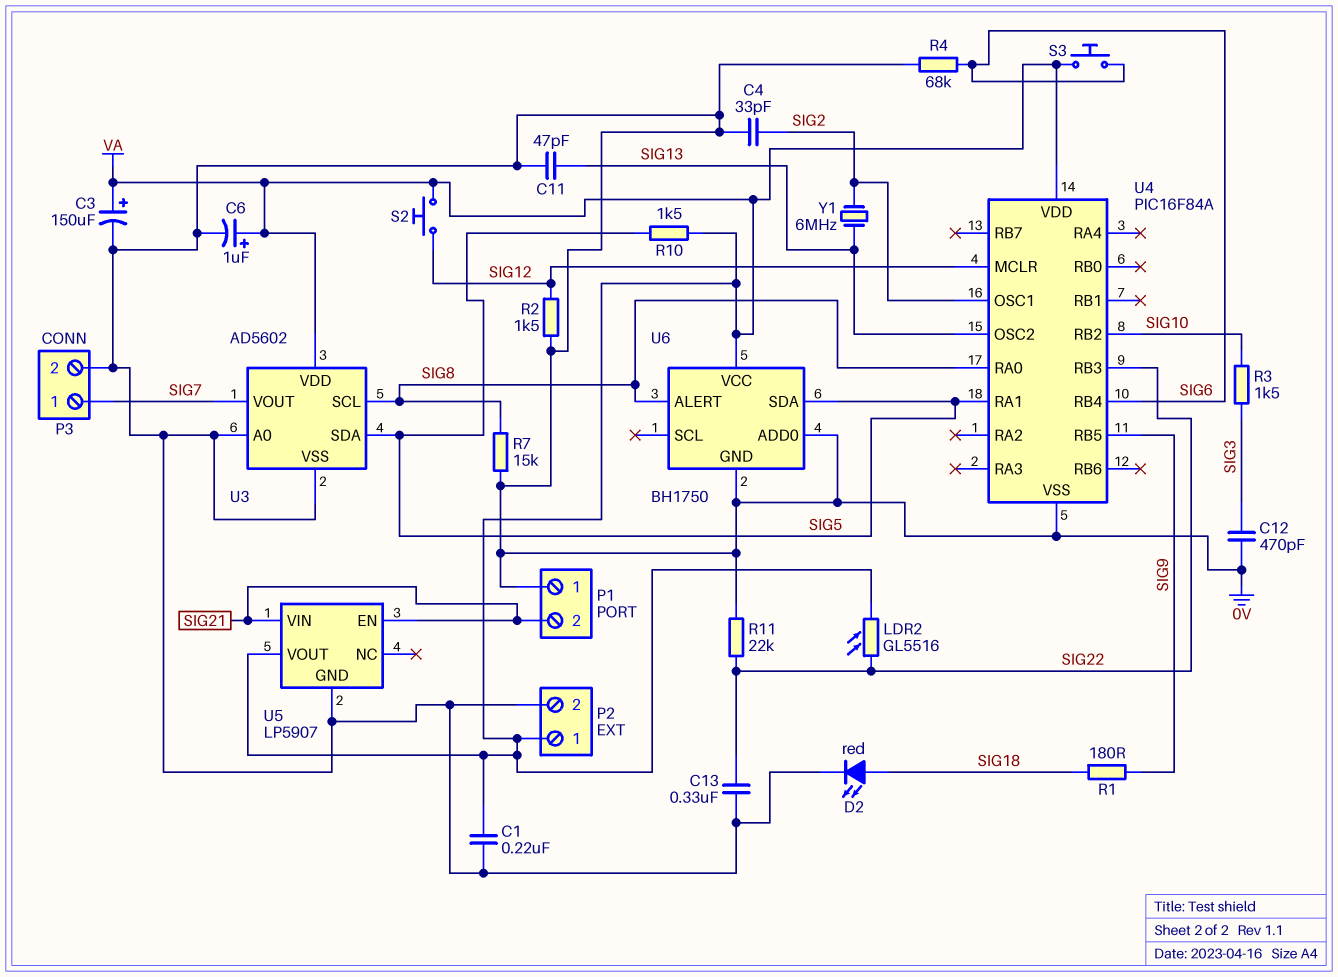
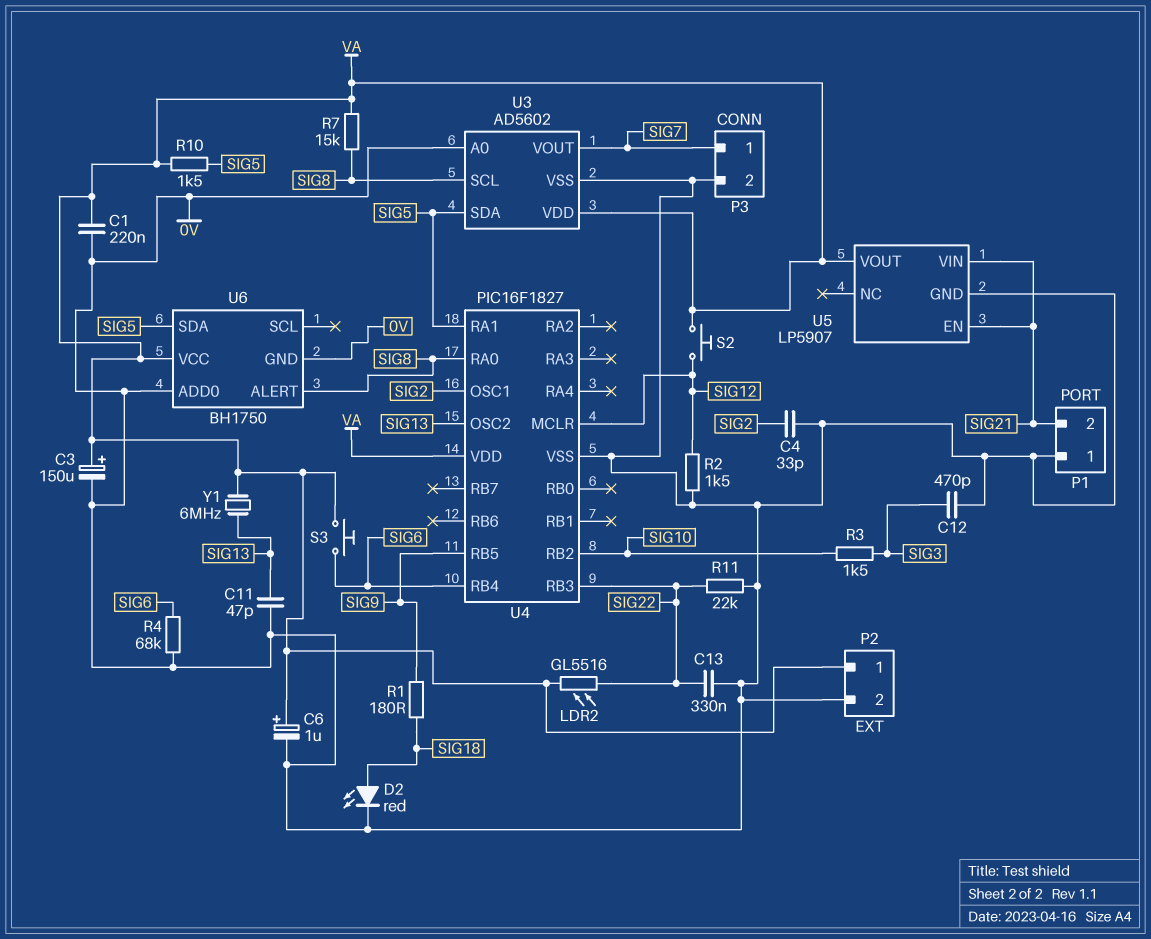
R7: 15k (0V, SIG8) -> 15k (SIG8, VA)
U4: PIC16F84A -> PIC16F1827
Y1: 6MHz (SIG2, SIG13) -> 6MHz (SIG13, VA)

